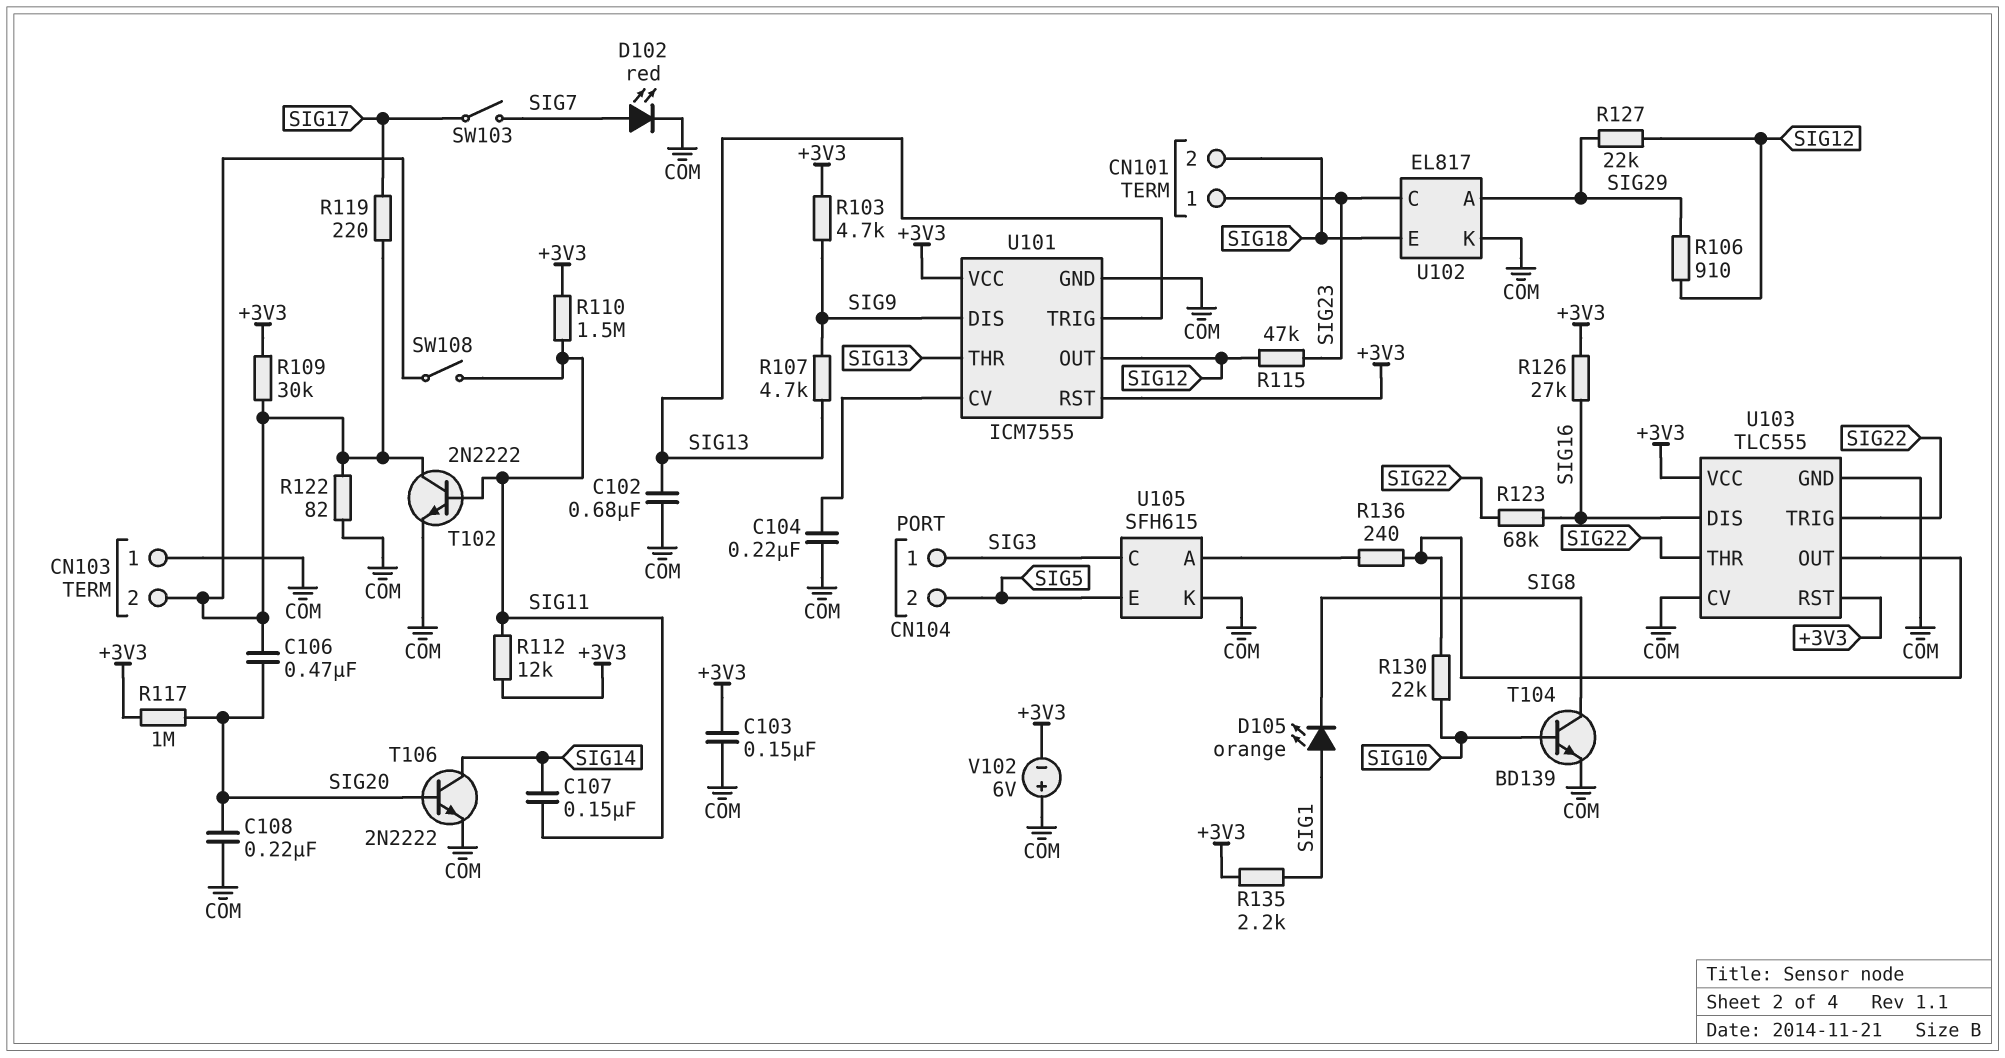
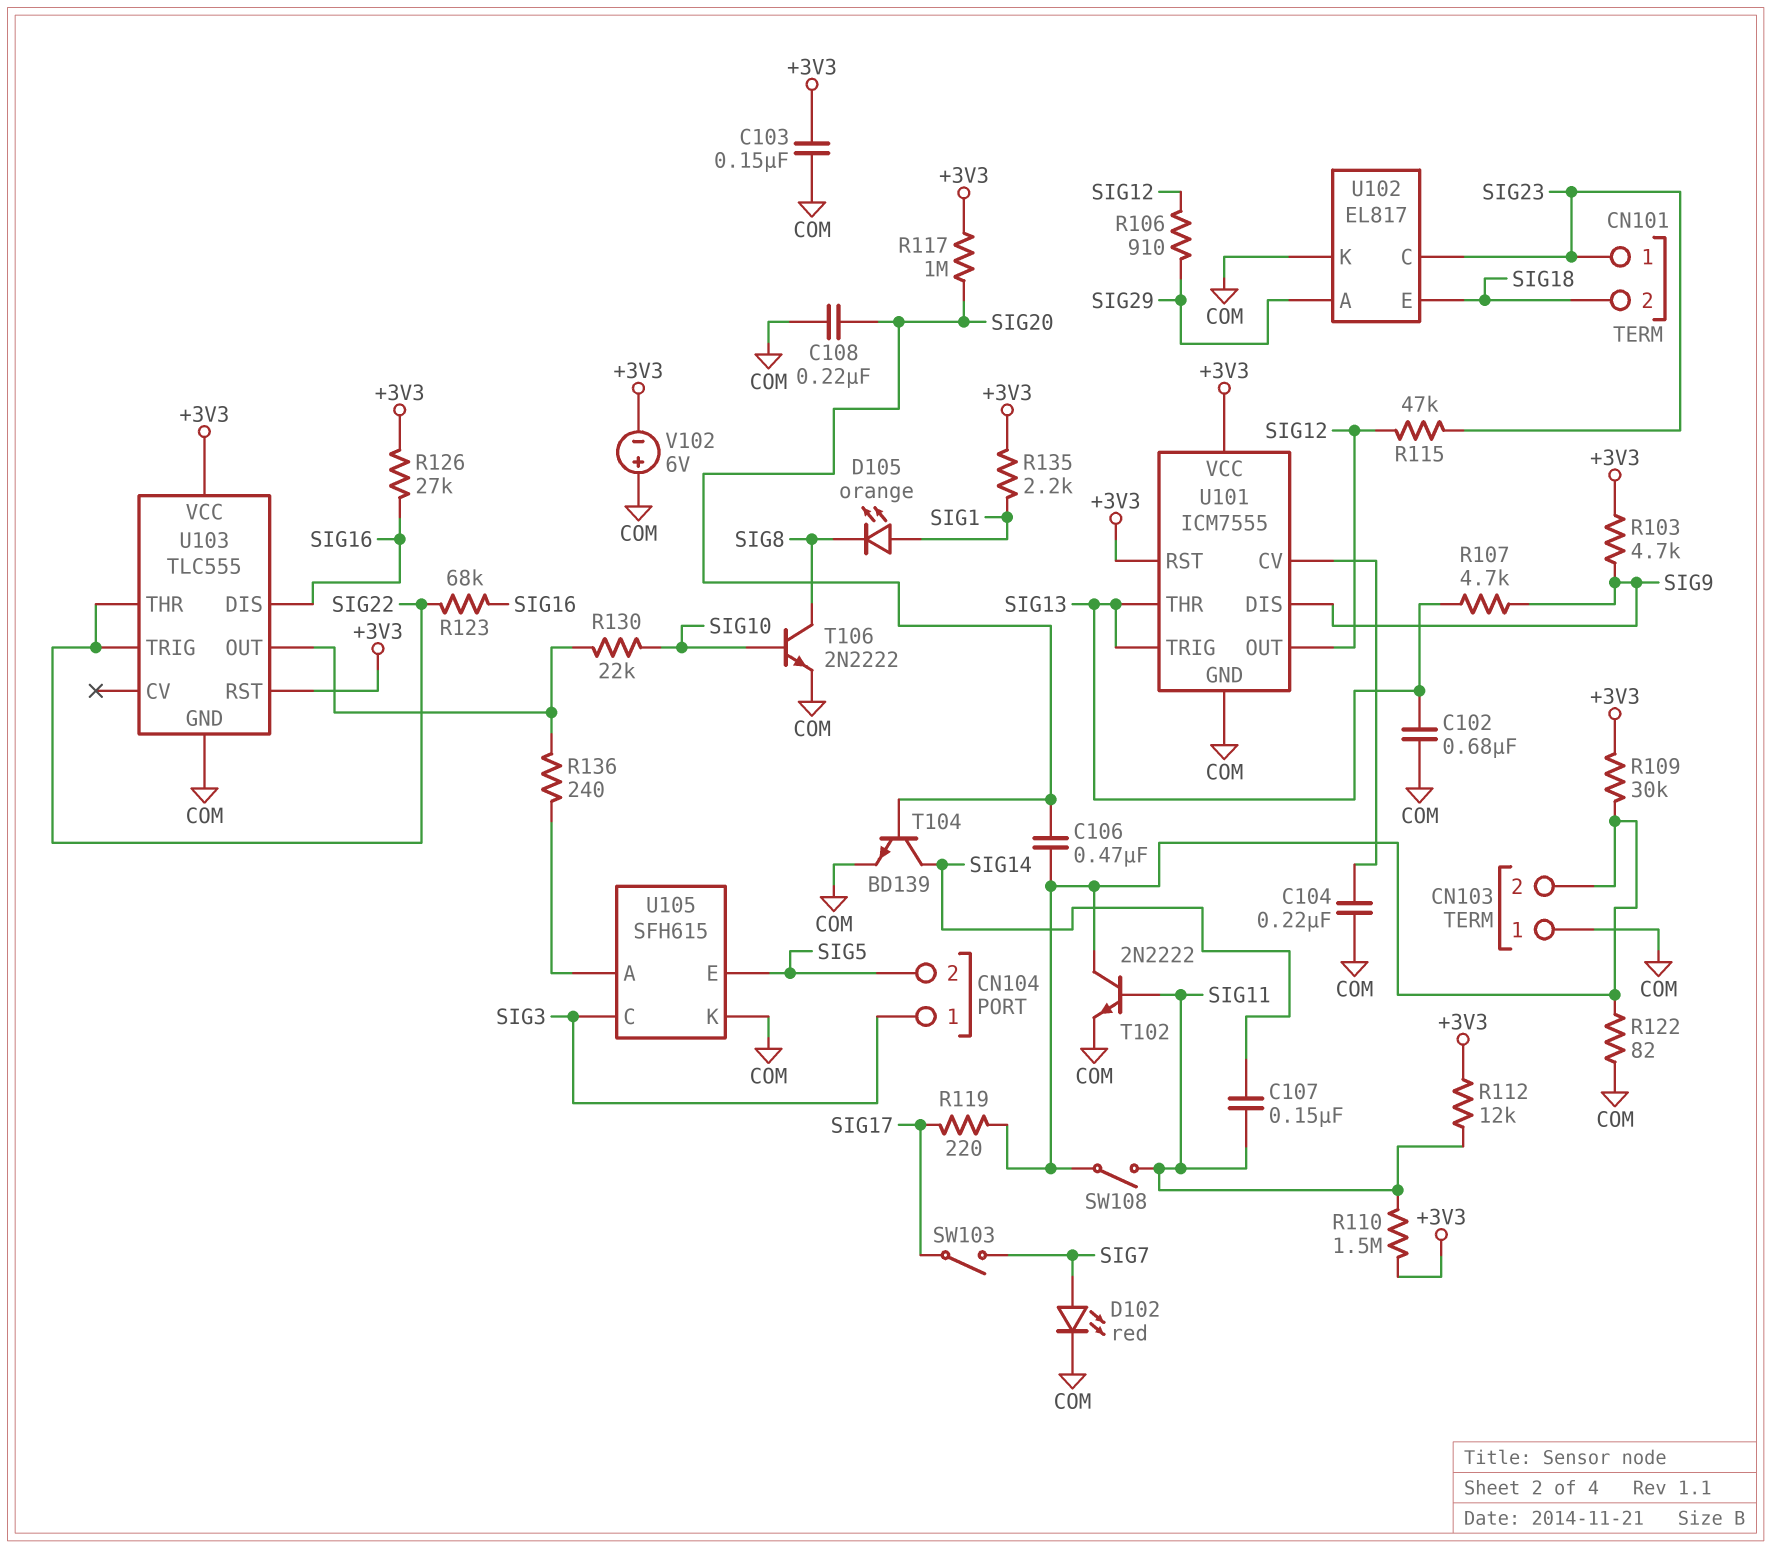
R127: 22k (SIG12, SIG29) -> none
T104: NPN BD139 (B SIG10, C SIG8, E COM) -> NPN BD139 (B SIG20, C SIG14, E COM)
T106: NPN 2N2222 (B SIG20, C SIG14, E COM) -> NPN 2N2222 (B SIG10, C SIG8, E COM)
U103 pin CV: COM -> none

